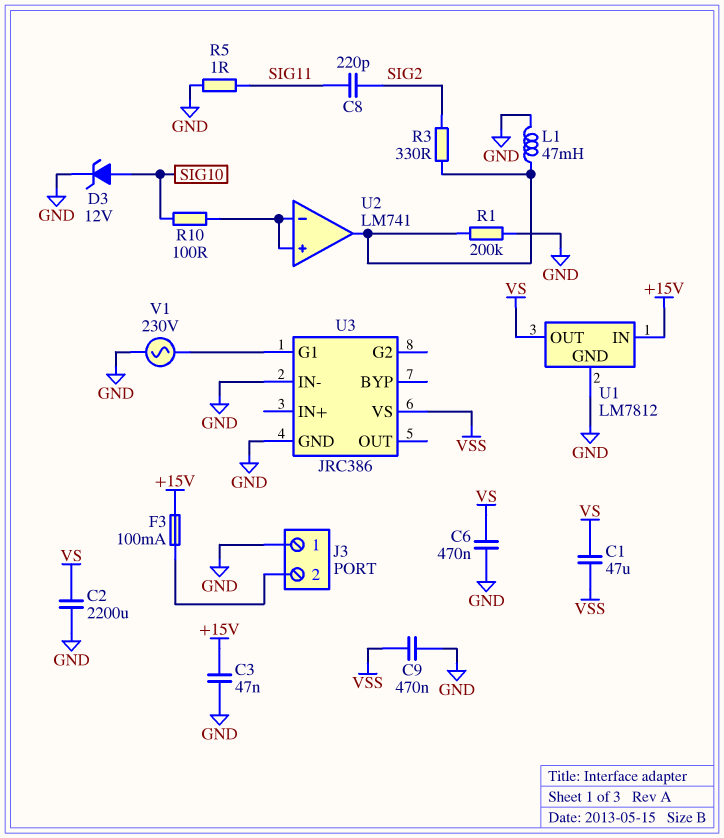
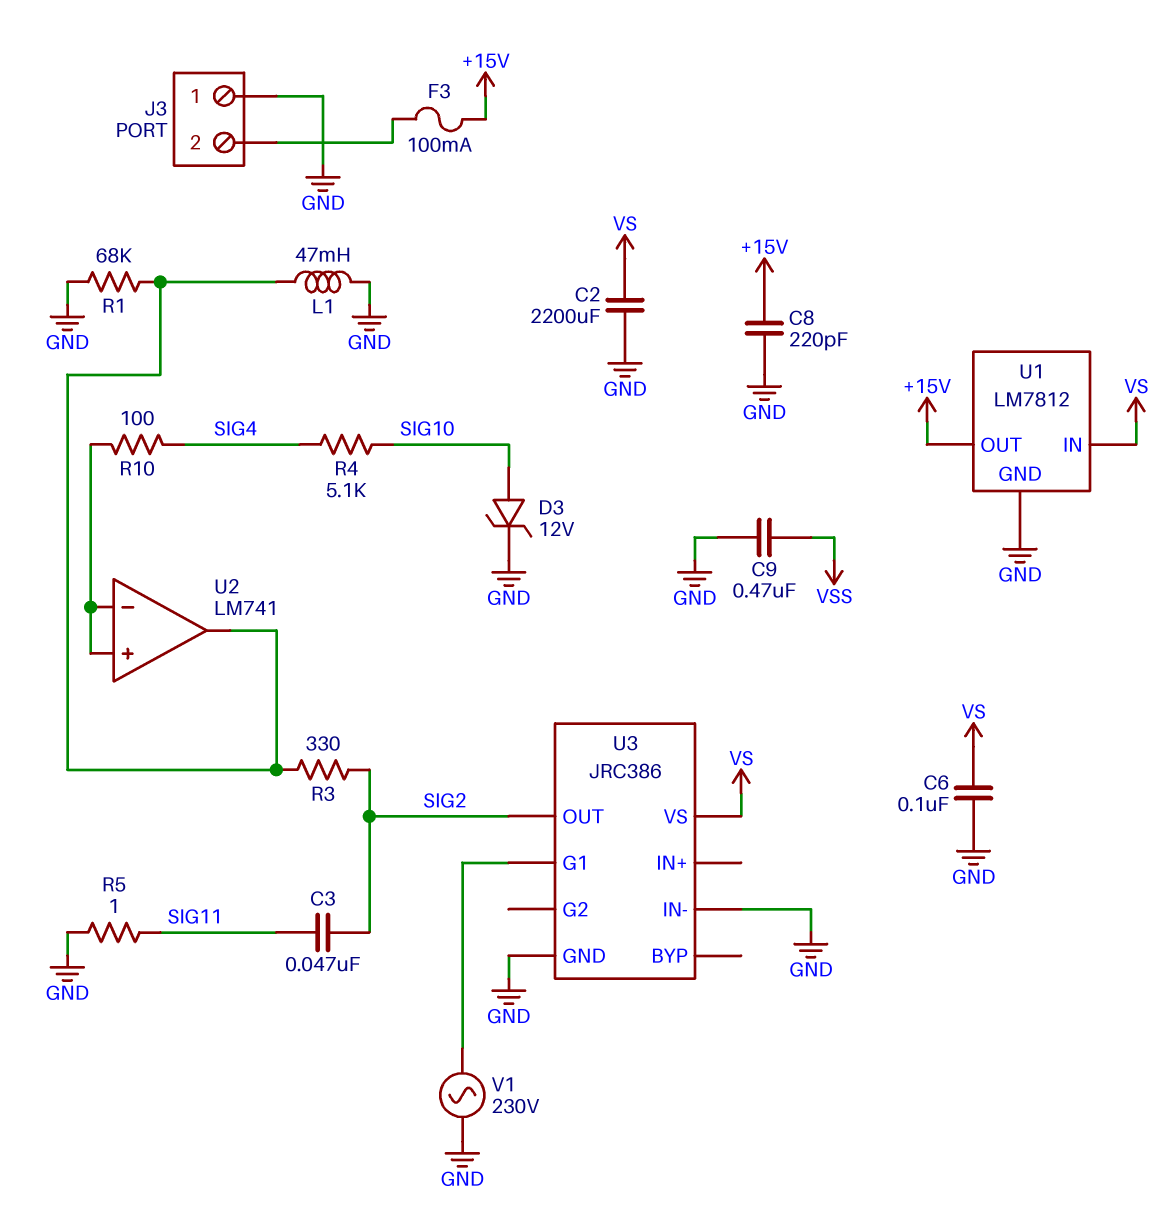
C1: 47uF (VS, VSS) -> none
C3: 47nF (+15V, GND) -> 47nF (SIG2, SIG11)
C6: 470nF (GND, VS) -> 100nF (GND, VS)
C8: 220pF (SIG2, SIG11) -> 220pF (+15V, GND)
R1: 200k (GND, U2/out) -> 68k (GND, U2/out)
R4: none -> 5.1k (SIG4, SIG10)
R10: 100 (SIG10, U2/in+) -> 100 (SIG4, U2/in+)
U1 pin IN: +15V -> VS
U1 pin OUT: VS -> +15V
U3 pin OUT: none -> SIG2
U3 pin VS: VSS -> VS

